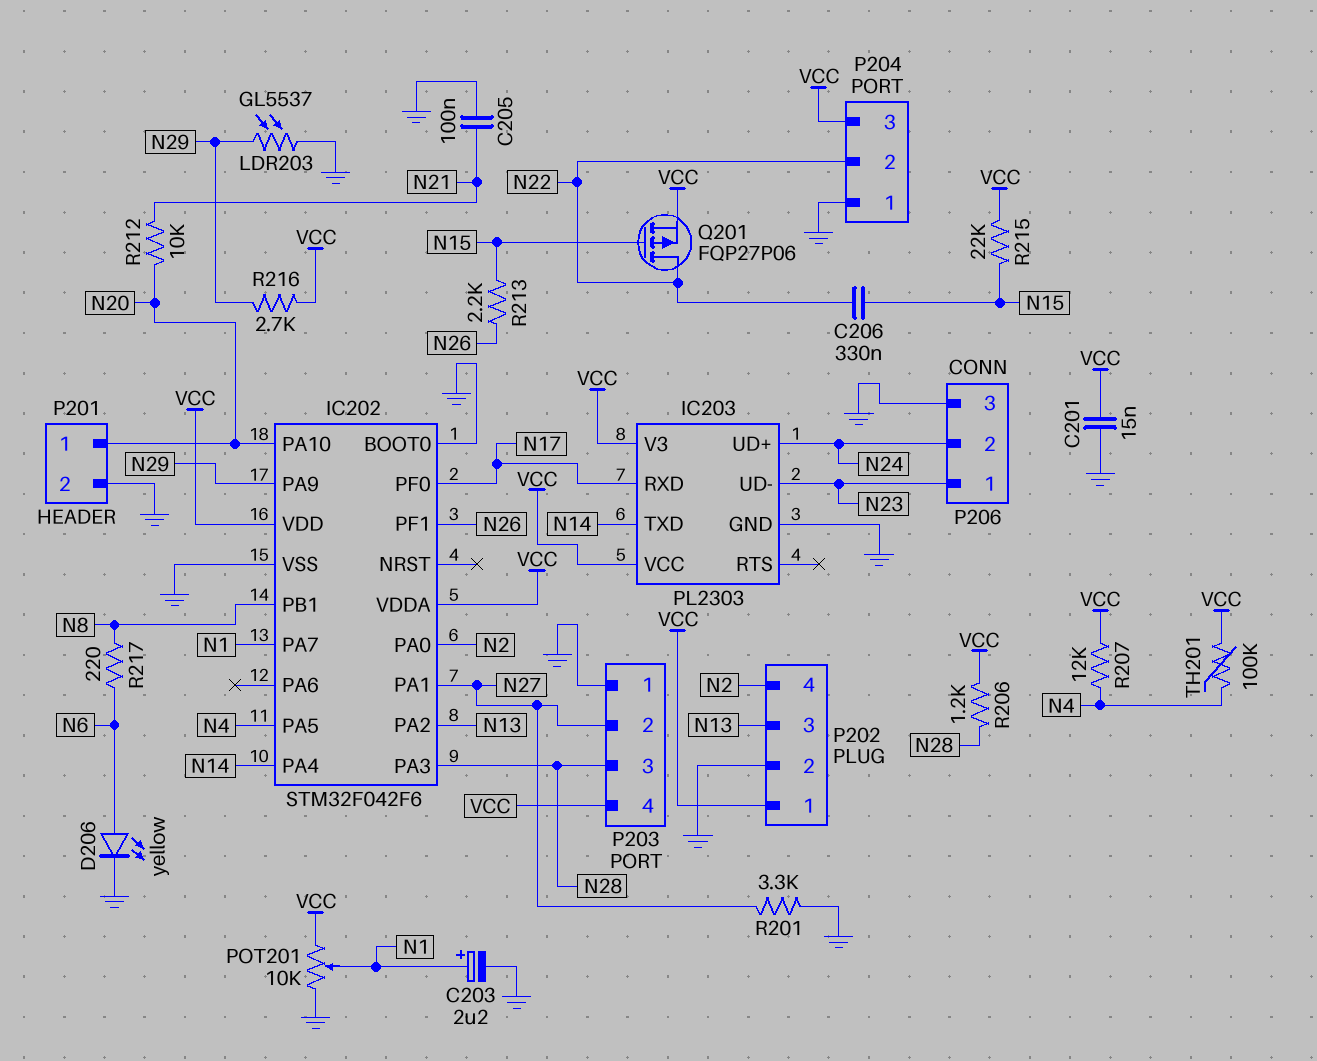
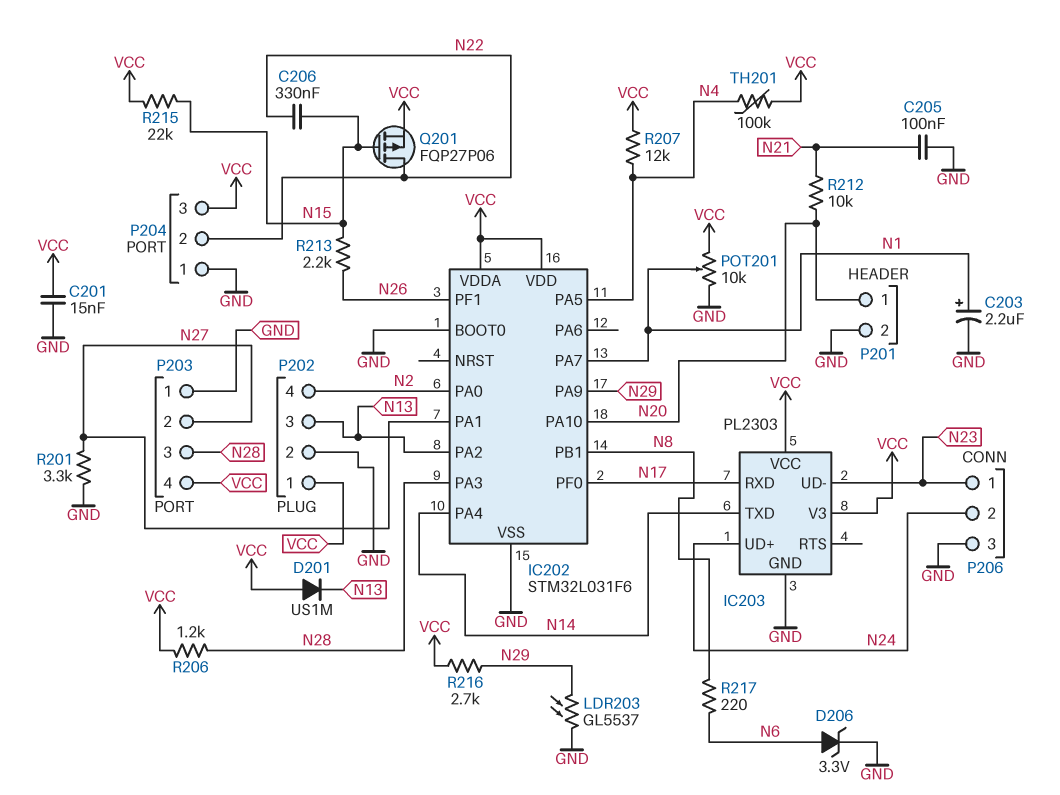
D201: none -> diode US1M (A VCC, K N13)
D206: LED yellow (A N6, K GND) -> zener 3.3V (A N6, K GND)
IC202: STM32F042F6 -> STM32L031F6

